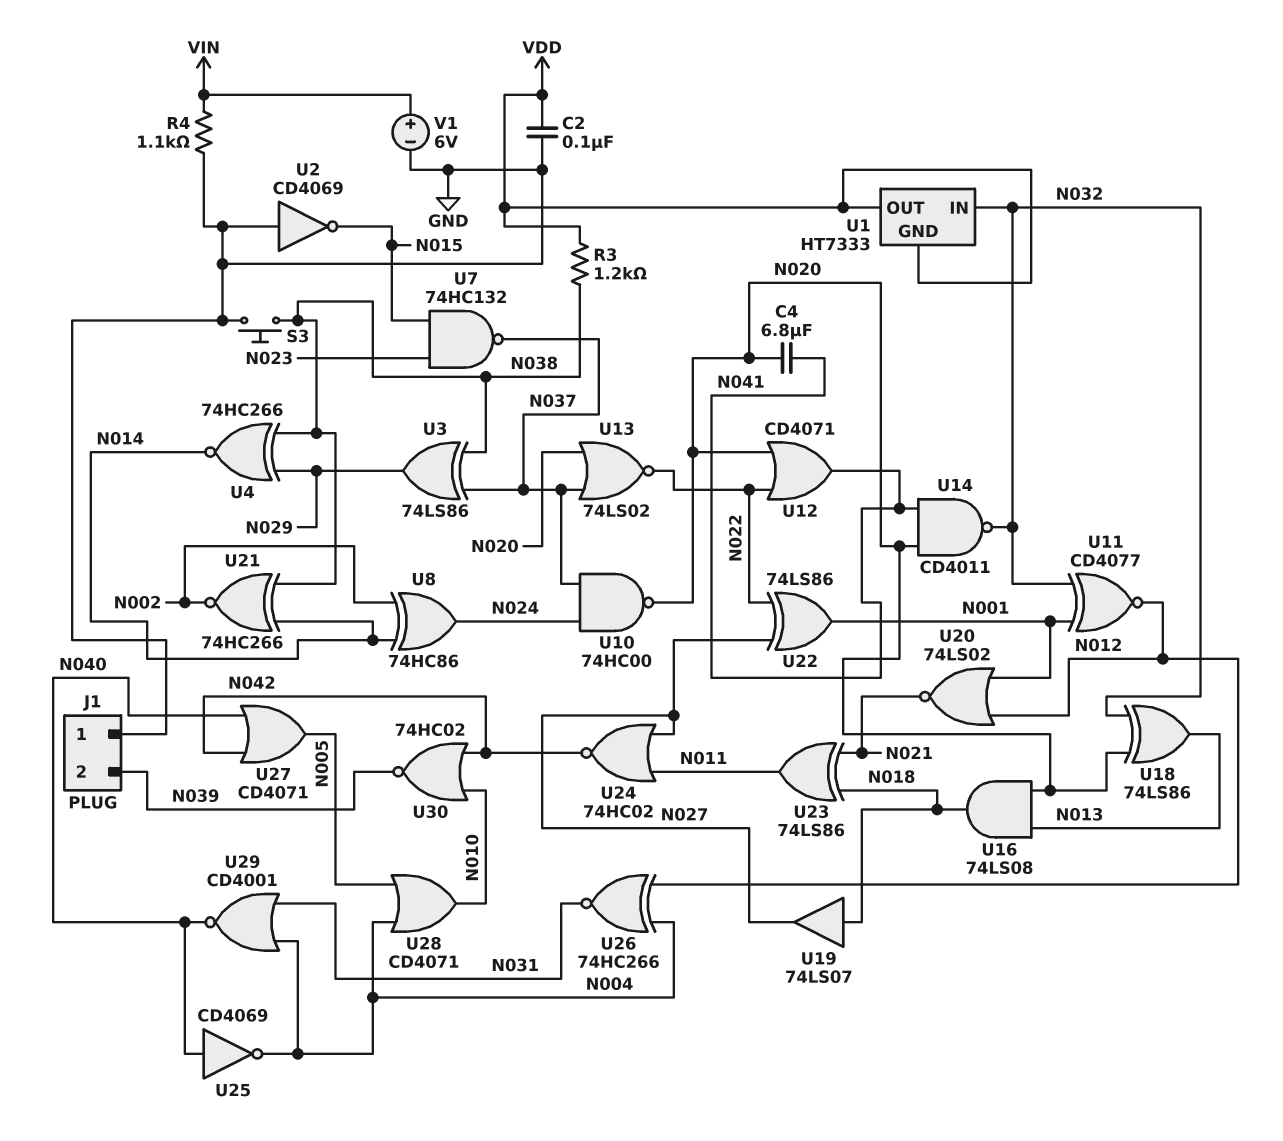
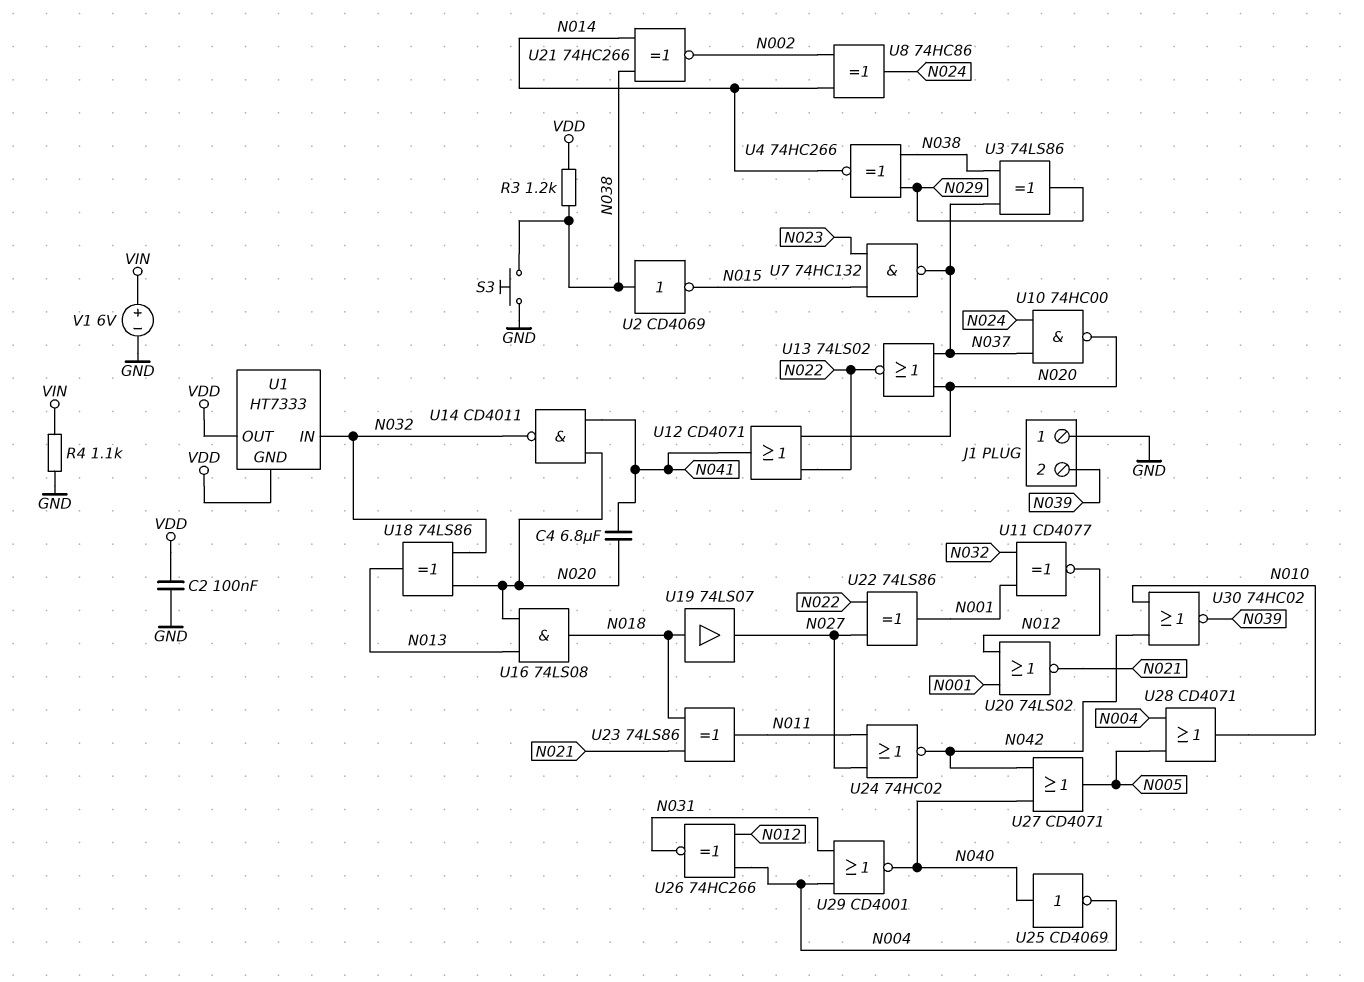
U2: NOT CD4069 (in GND, out N015) -> NOT CD4069 (in N038, out N015)

